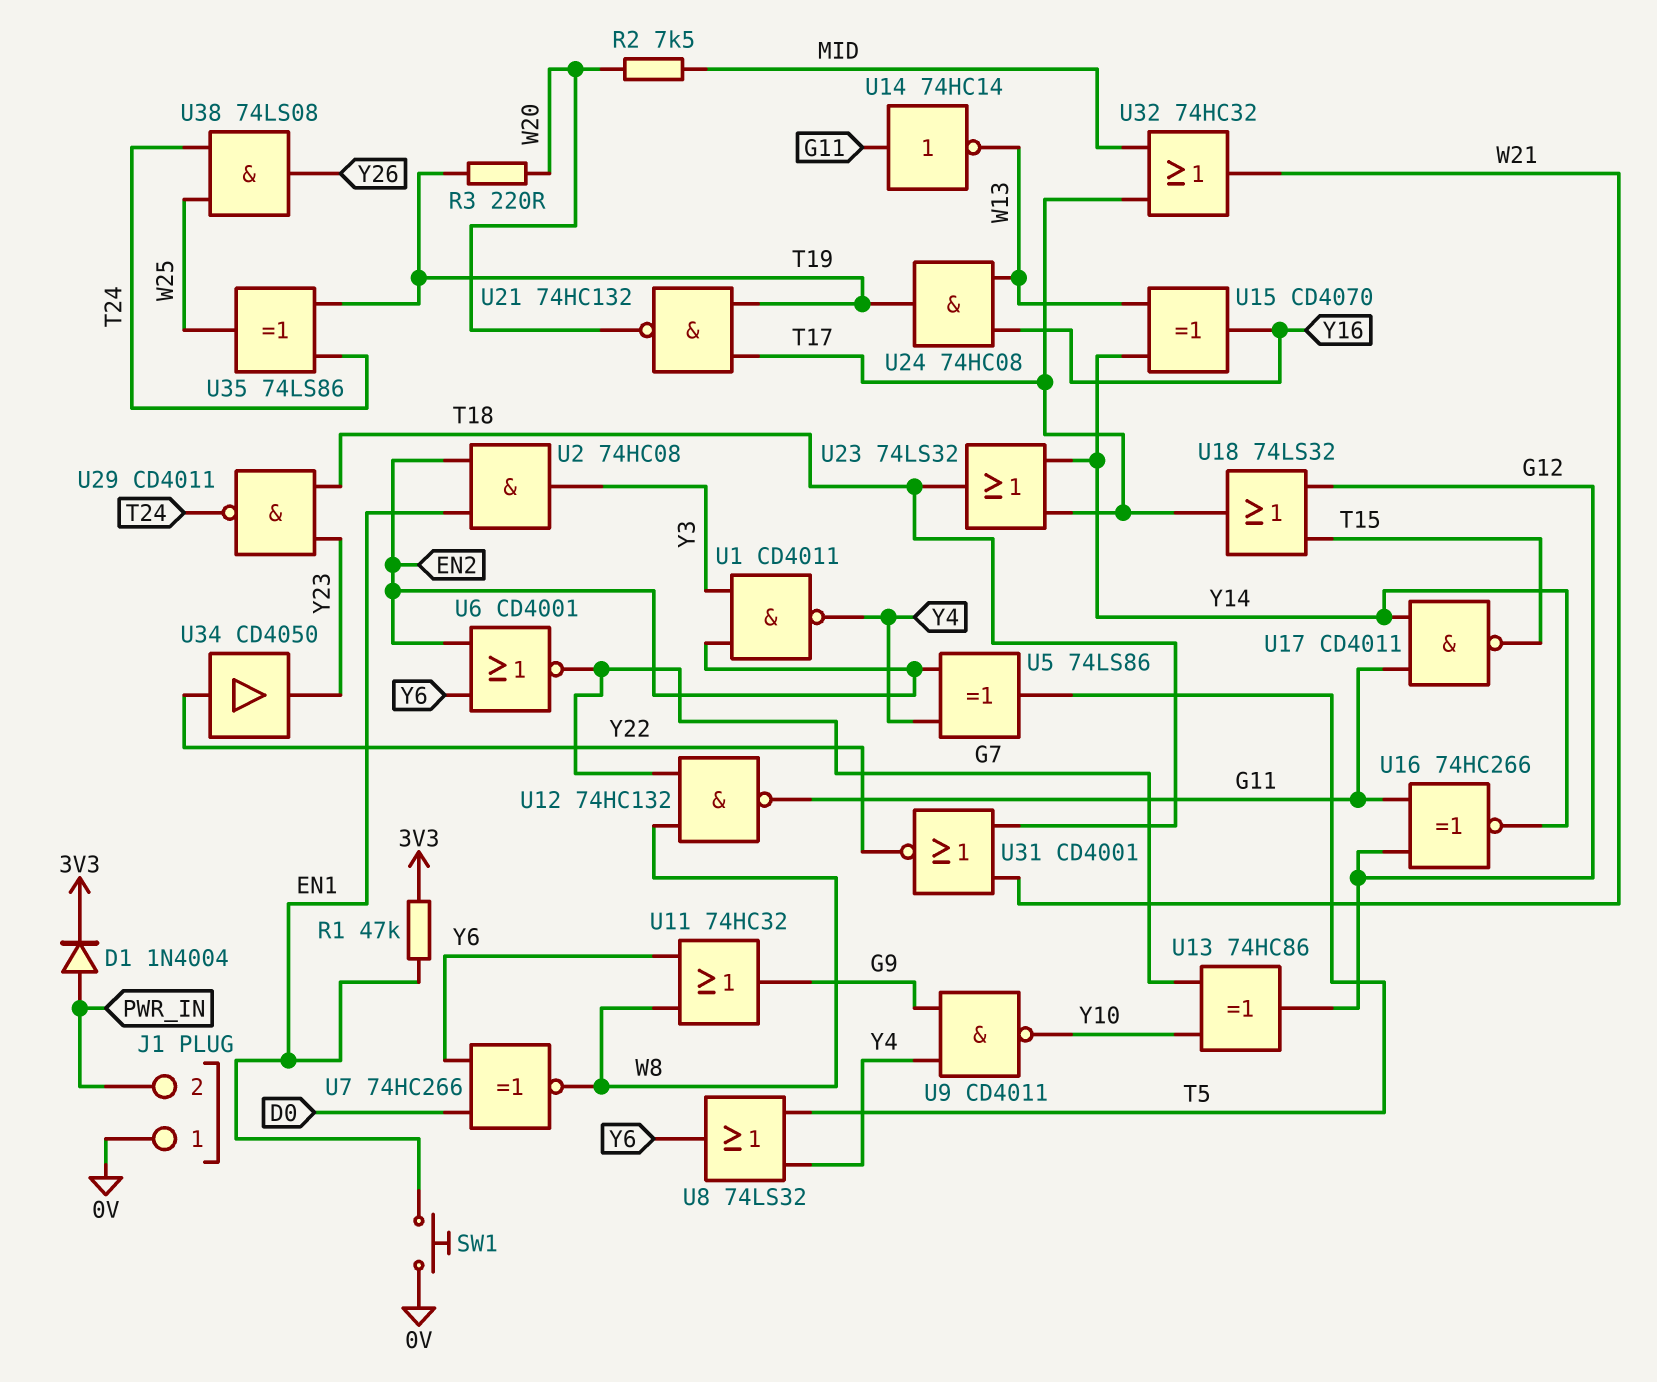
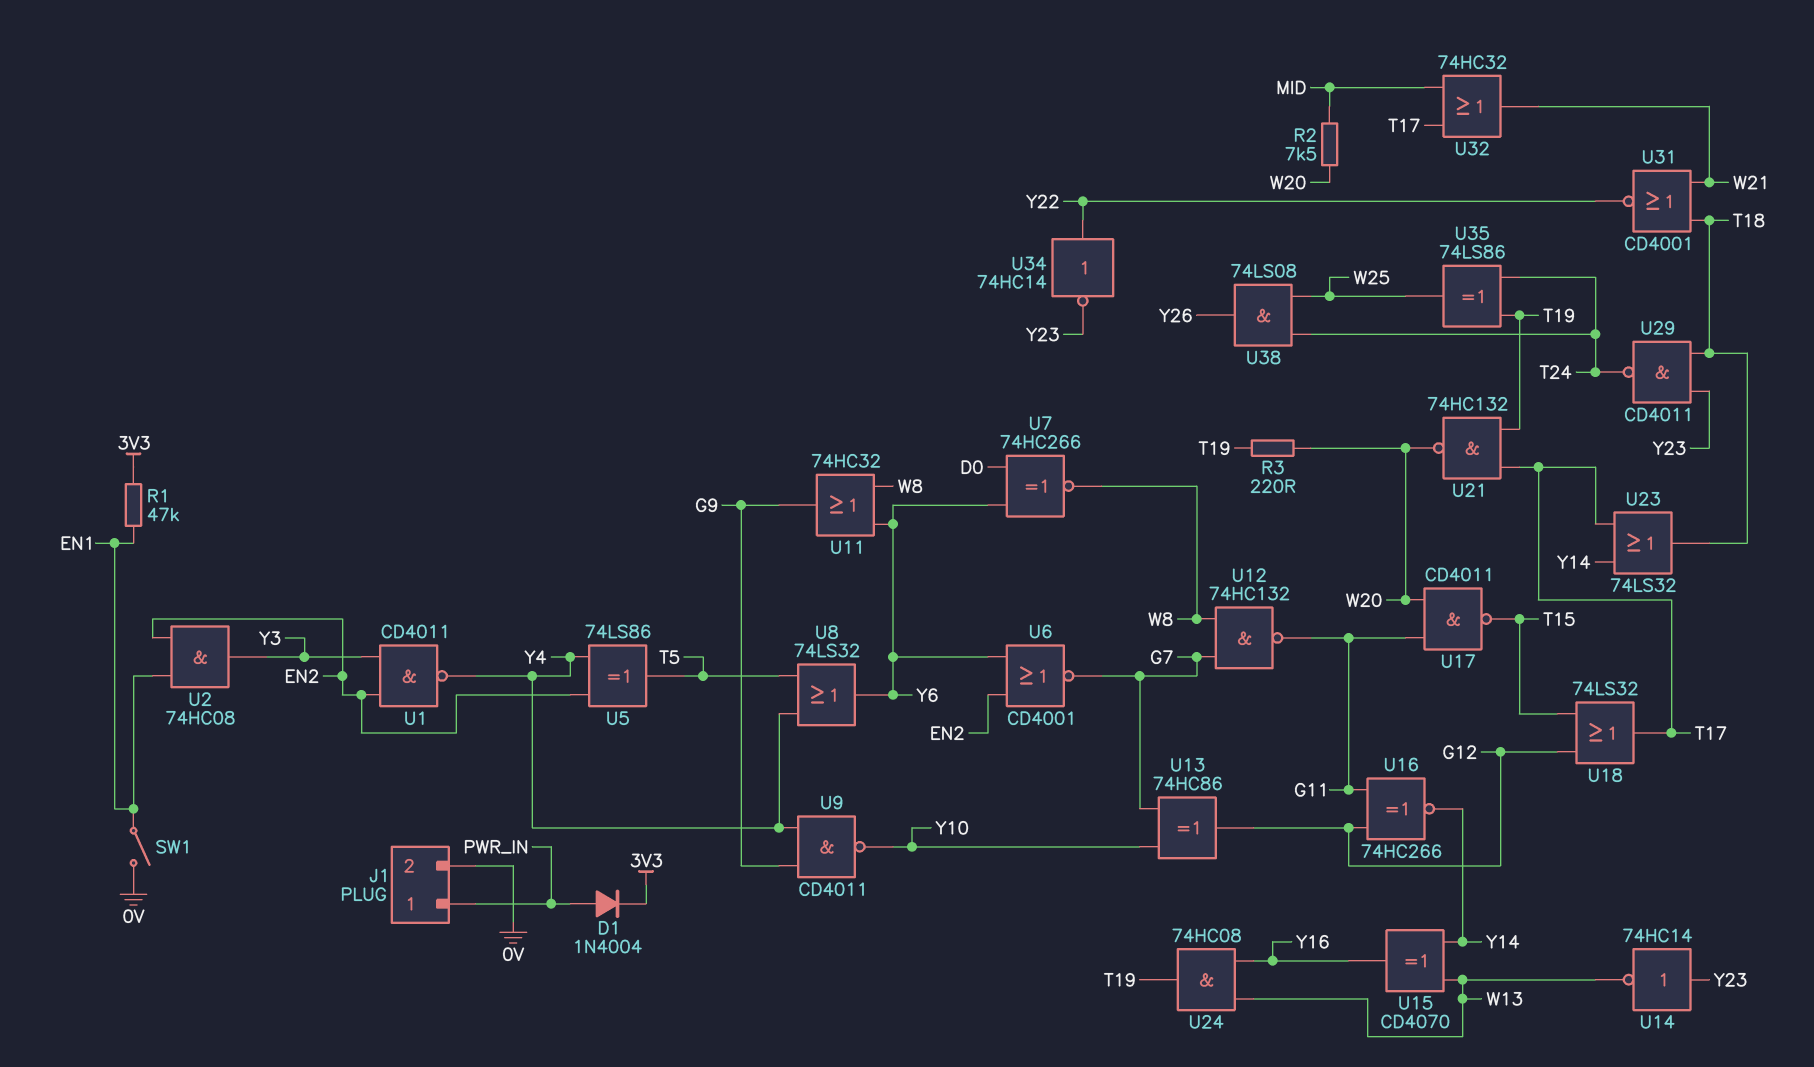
J1 pin 1: 0V -> PWR_IN
J1 pin 2: PWR_IN -> 0V
SW1: button (0V, EN1) -> switch (0V, EN1)
U14: NOT 74HC14 (in G11, out W13) -> NOT 74HC14 (in Y23, out W13)
U17: NAND CD4011 (in G11, in Y14, out T15) -> NAND CD4011 (in G11, in W20, out T15)
U34: buffer CD4050 (in Y22, out Y23) -> NOT 74HC14 (in Y22, out Y23)

